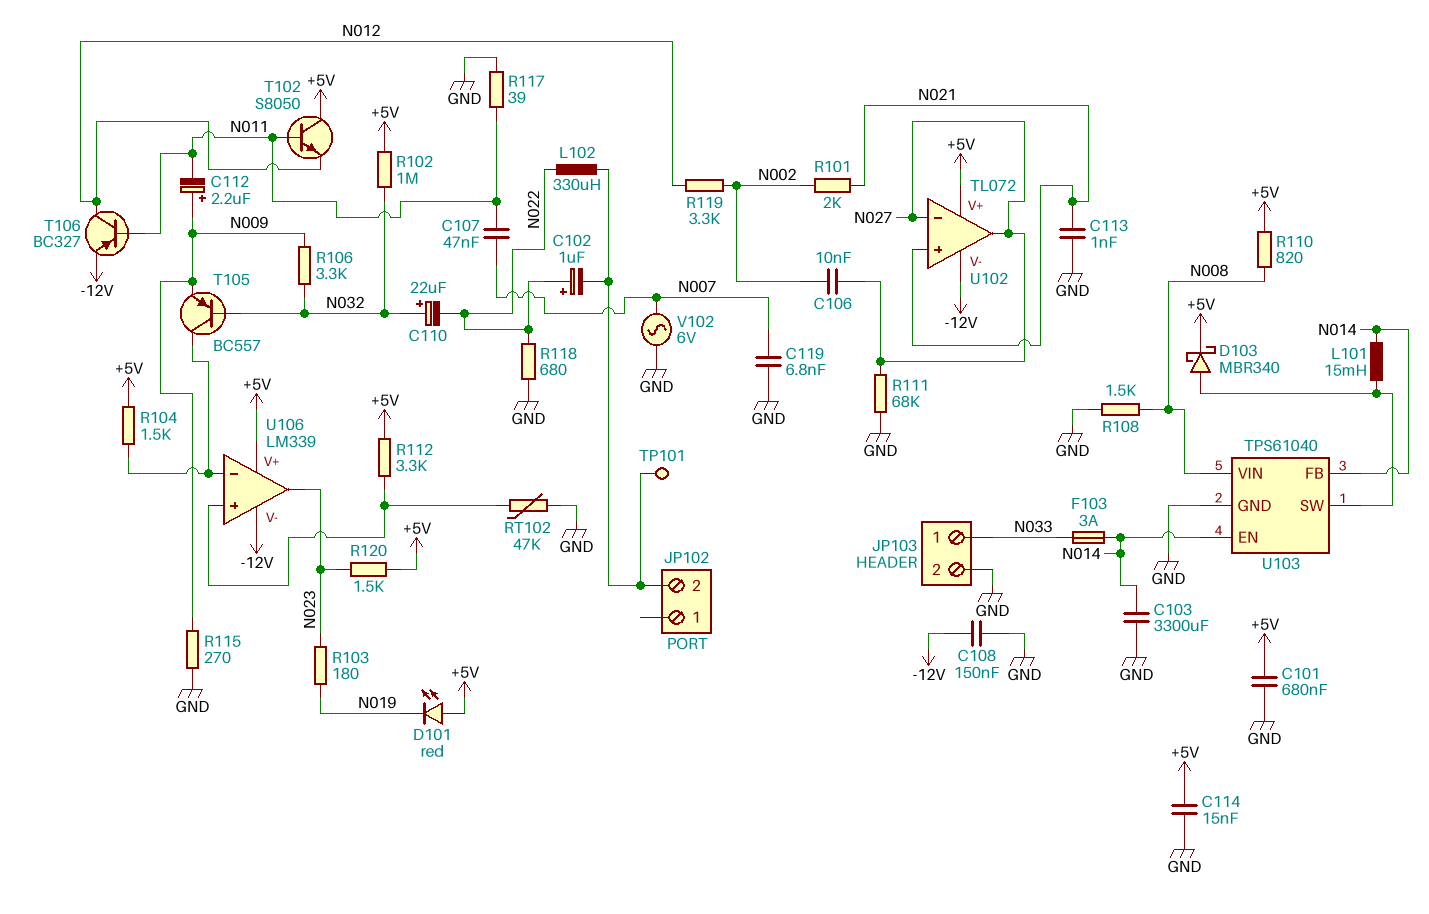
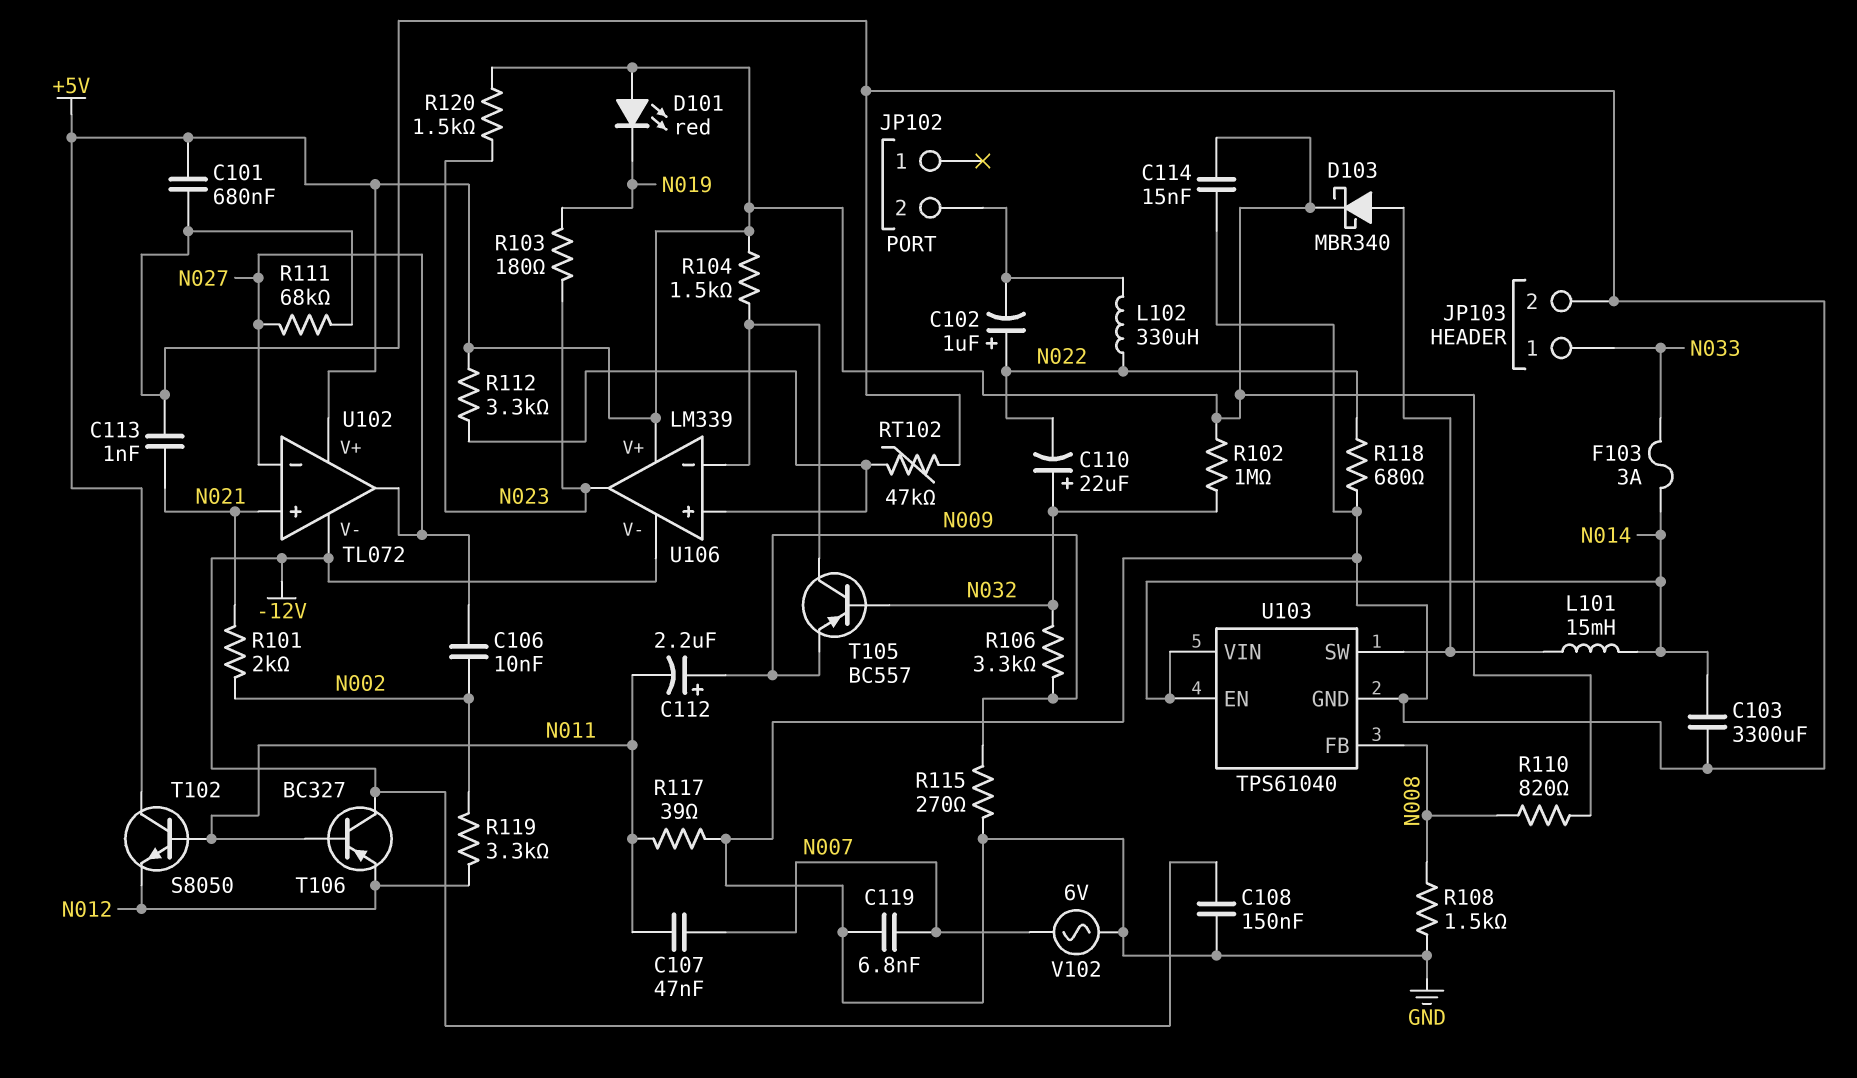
T106: PNP BC327 (B N011, C N012, E -12V) -> PNP BC327 (B N011, C -12V, E N012)
TP101: test point (JP102/2) -> none
U103 pin FB: N014 -> N008
U103 pin VIN: N008 -> N014

